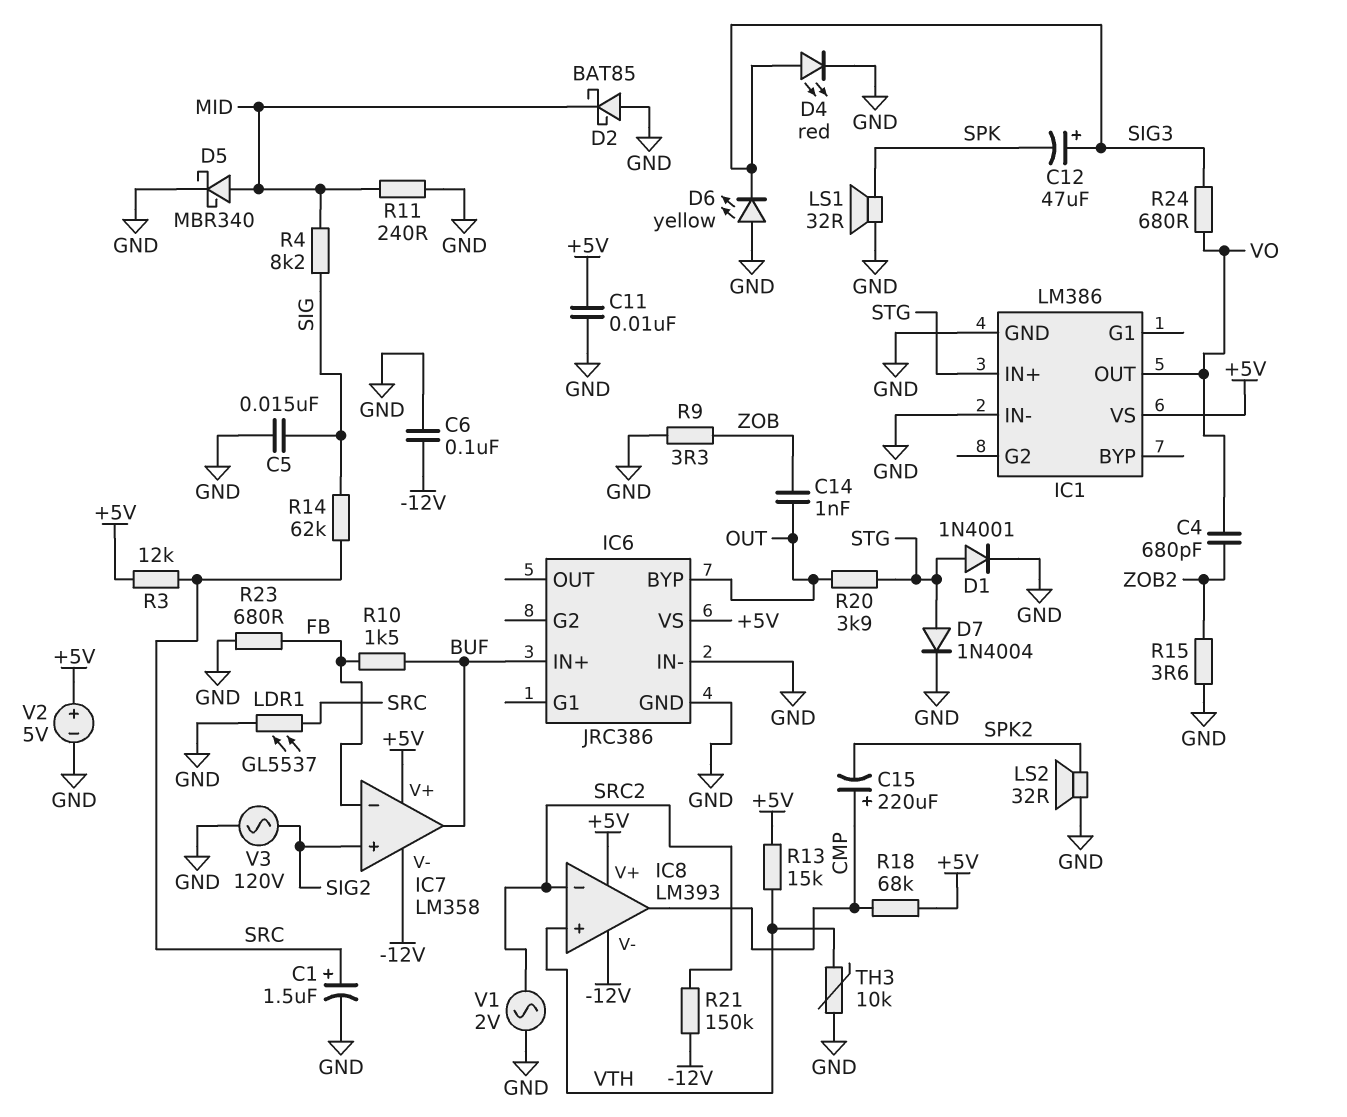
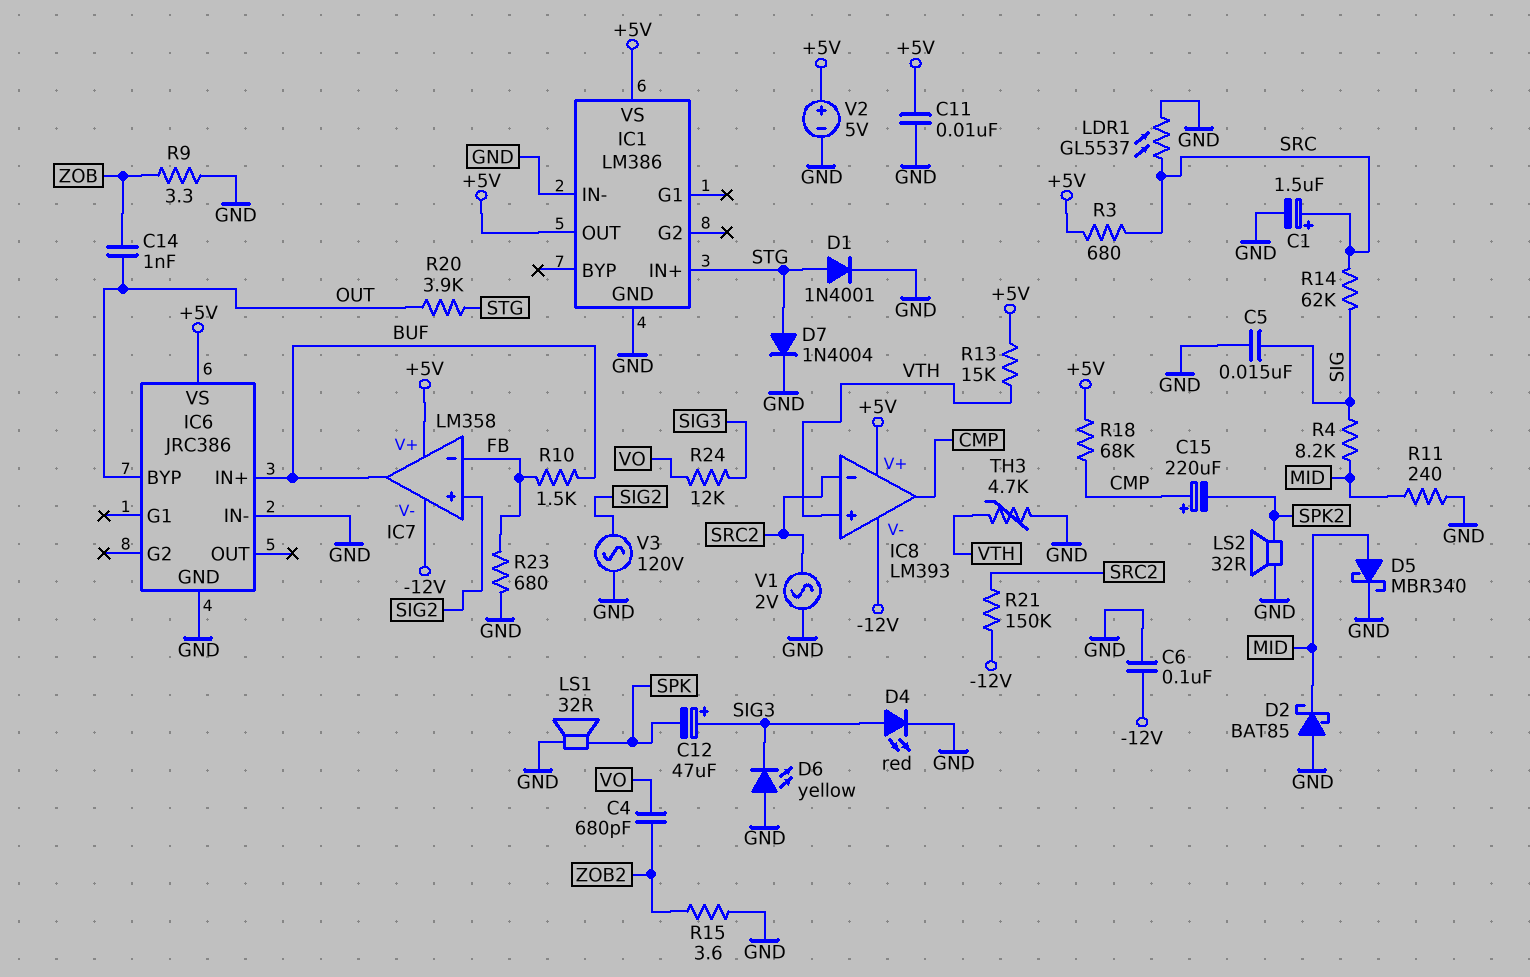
IC1 pin OUT: VO -> +5V
R3: 12k (+5V, SRC) -> 680 (+5V, SRC)
R24: 680 (SIG3, VO) -> 12k (SIG3, VO)
TH3: 10k (GND, VTH) -> 4.7k (GND, VTH)

